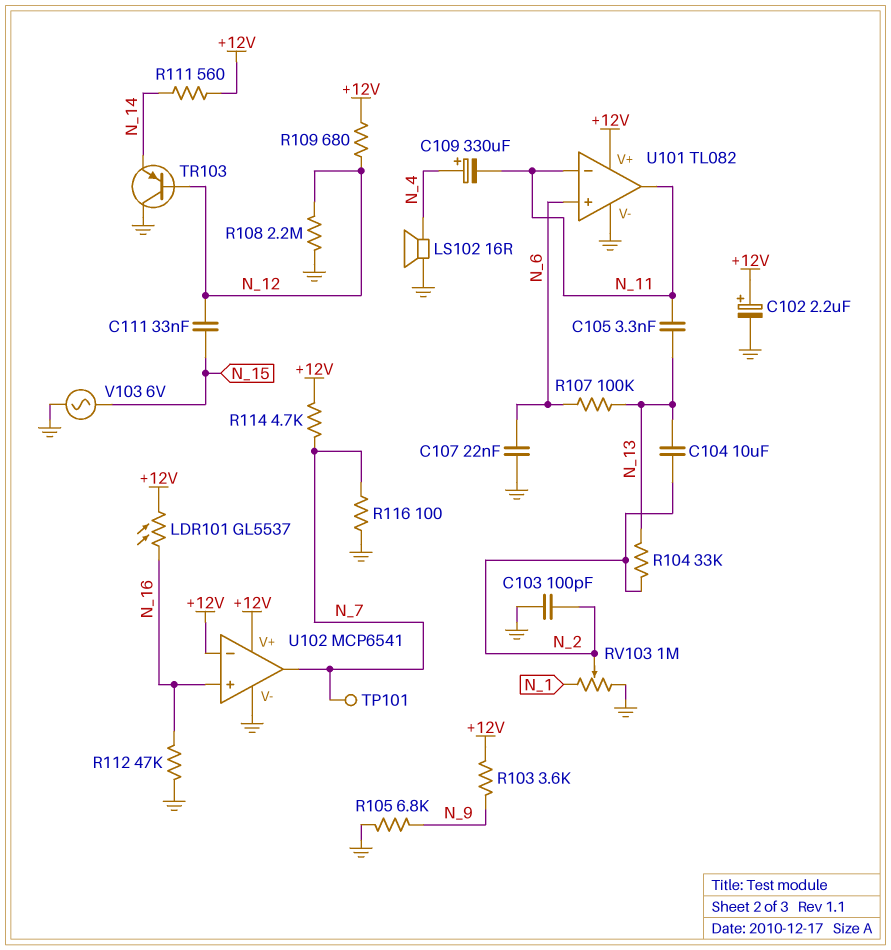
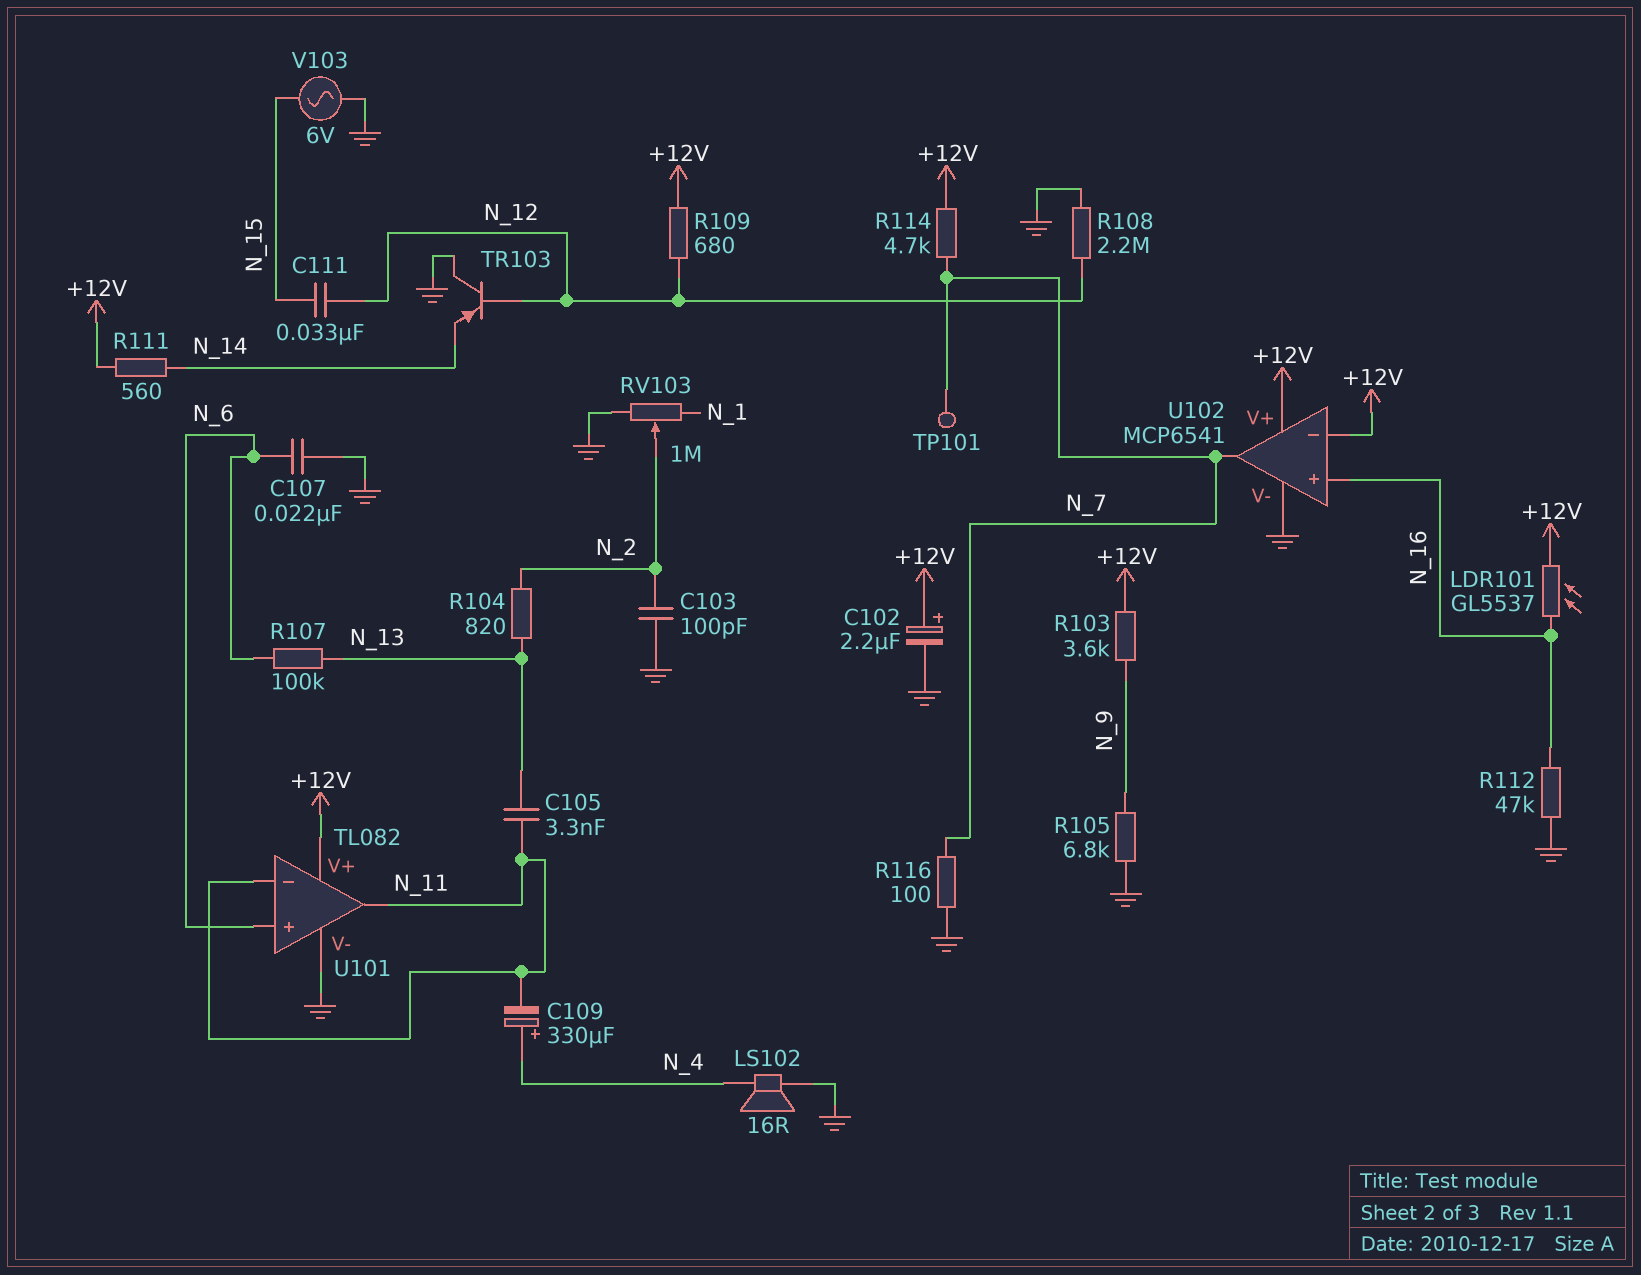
C104: 10uF (N_2, N_13) -> none
R104: 33k (N_2, N_13) -> 820 (N_2, N_13)

